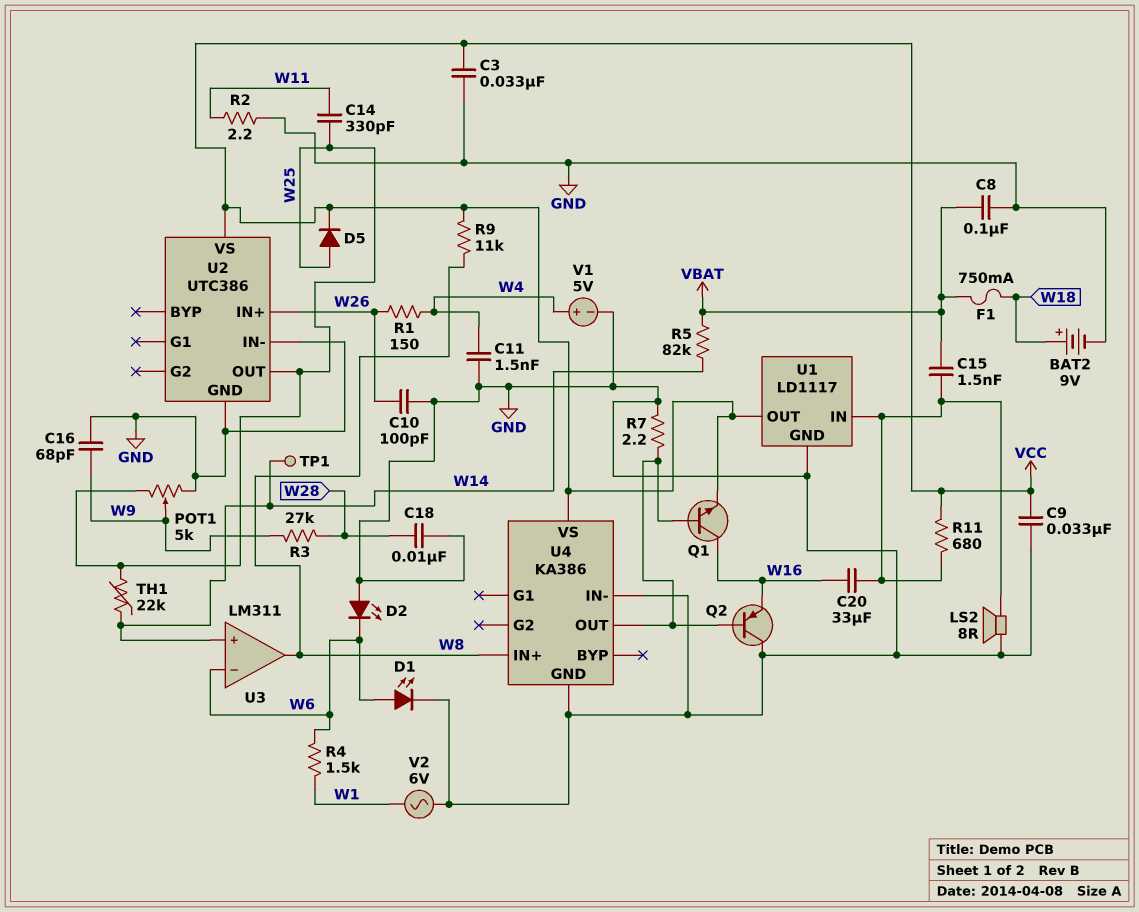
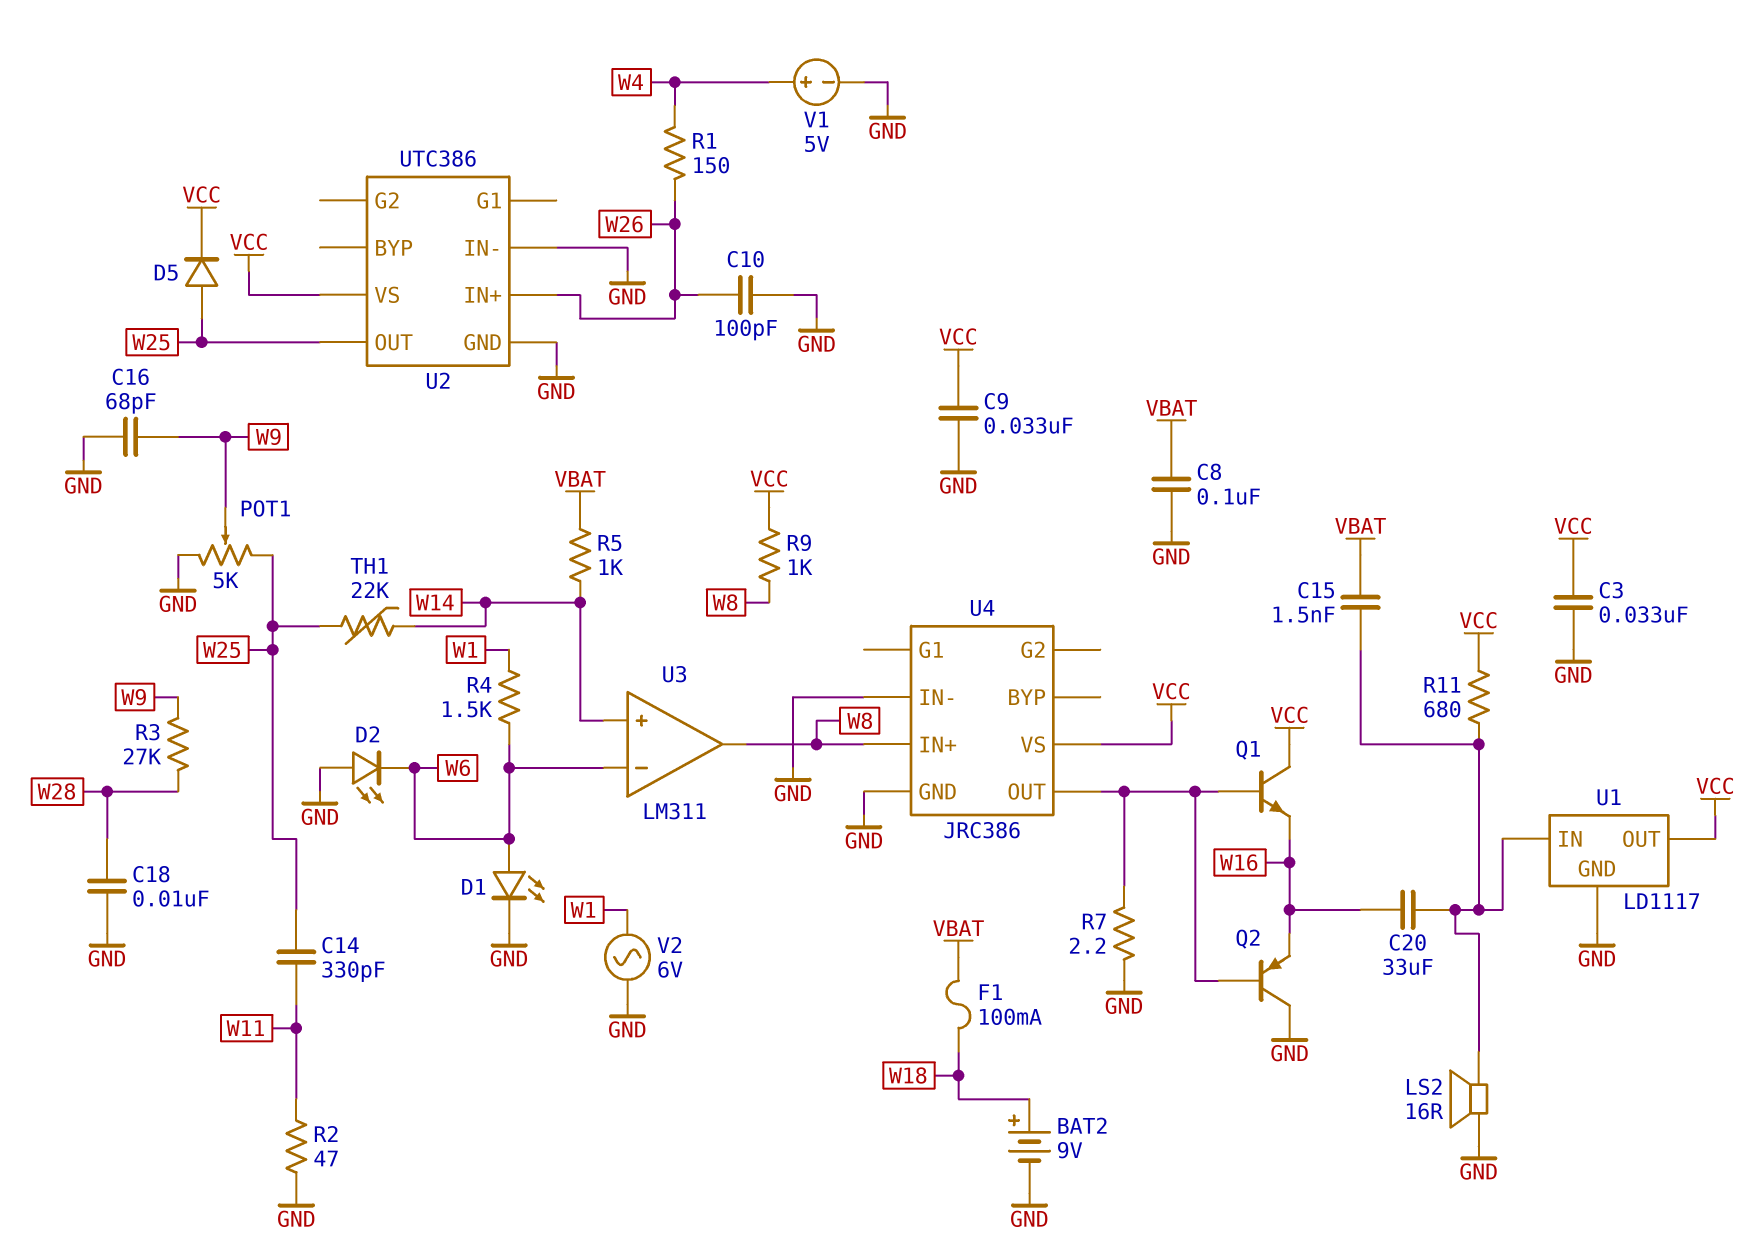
C11: 1.5nF (GND, W4) -> none
F1: 750mA (VBAT, W18) -> 100mA (VBAT, W18)
LS2: speaker 8R (GND, U1/IN) -> speaker 16R (GND, U1/IN)
Q1: NPN (B U4/OUT, C W16, E VCC) -> NPN (B U4/OUT, C VCC, E W16)
R2: 2.2 (GND, W11) -> 47 (GND, W11)
R5: 82k (VBAT, W14) -> 1k (VBAT, W14)
R9: 11k (VCC, W8) -> 1k (VCC, W8)
TP1: test point (W14) -> none
U4: KA386 -> JRC386

